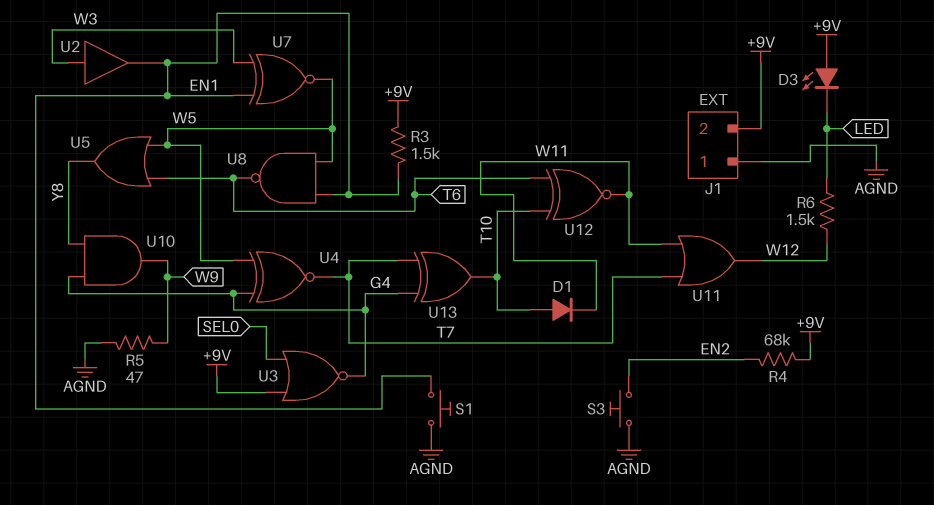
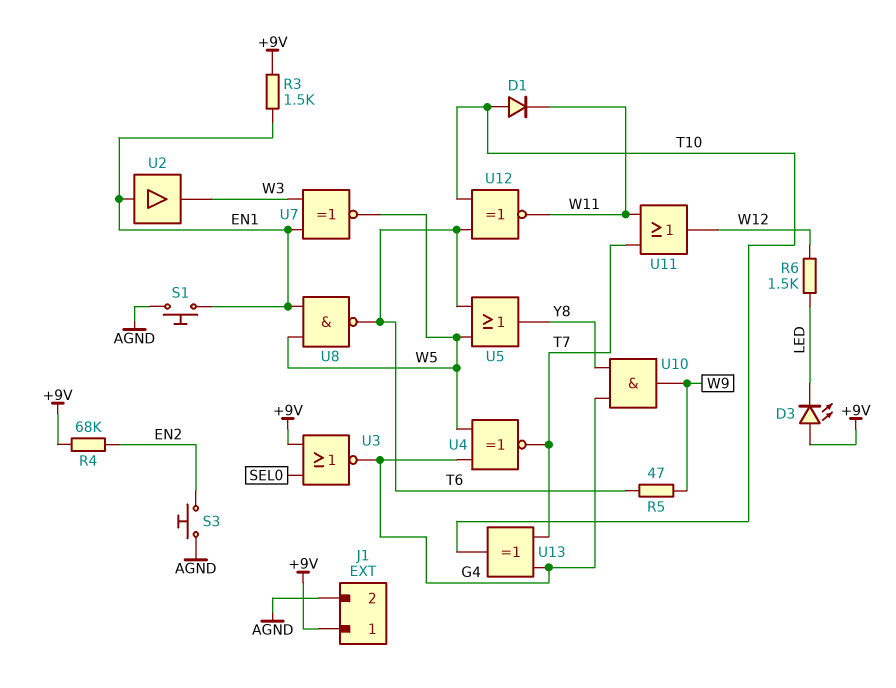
J1 pin 1: AGND -> +9V
J1 pin 2: +9V -> AGND
R5: 47 (AGND, W9) -> 47 (T6, W9)
U2: buffer (in W3, out EN1) -> buffer (in EN1, out W3)

